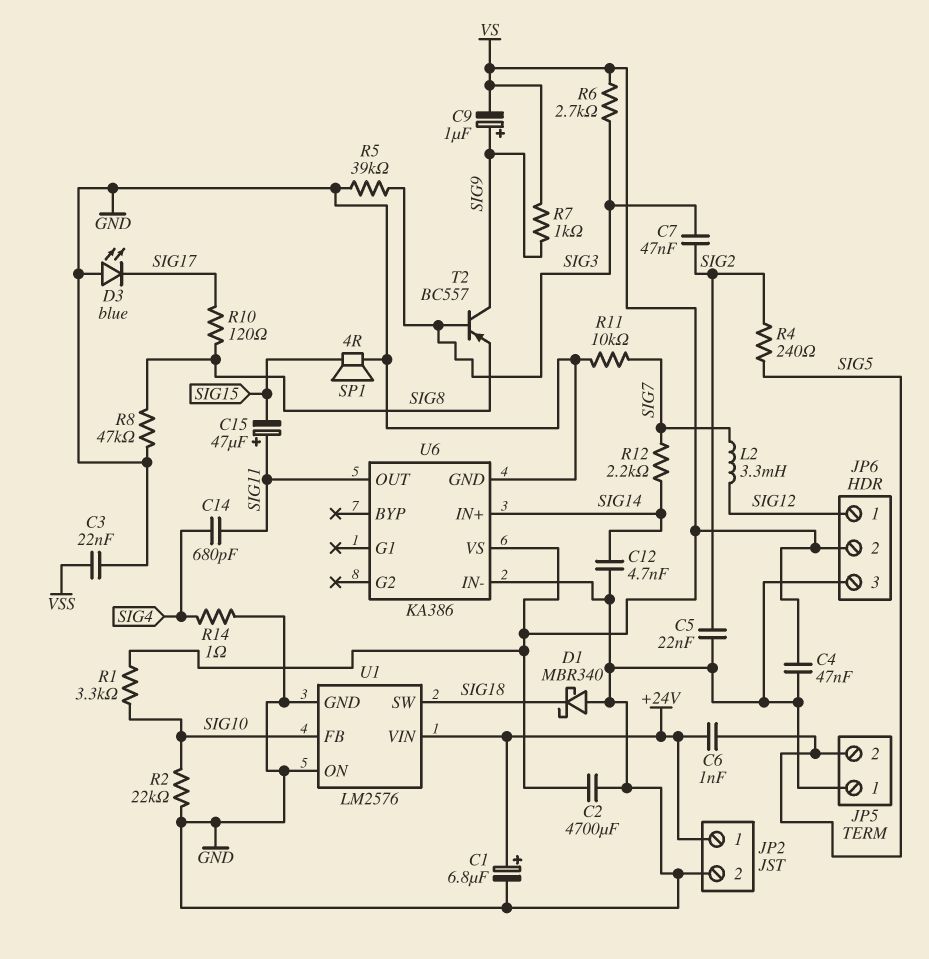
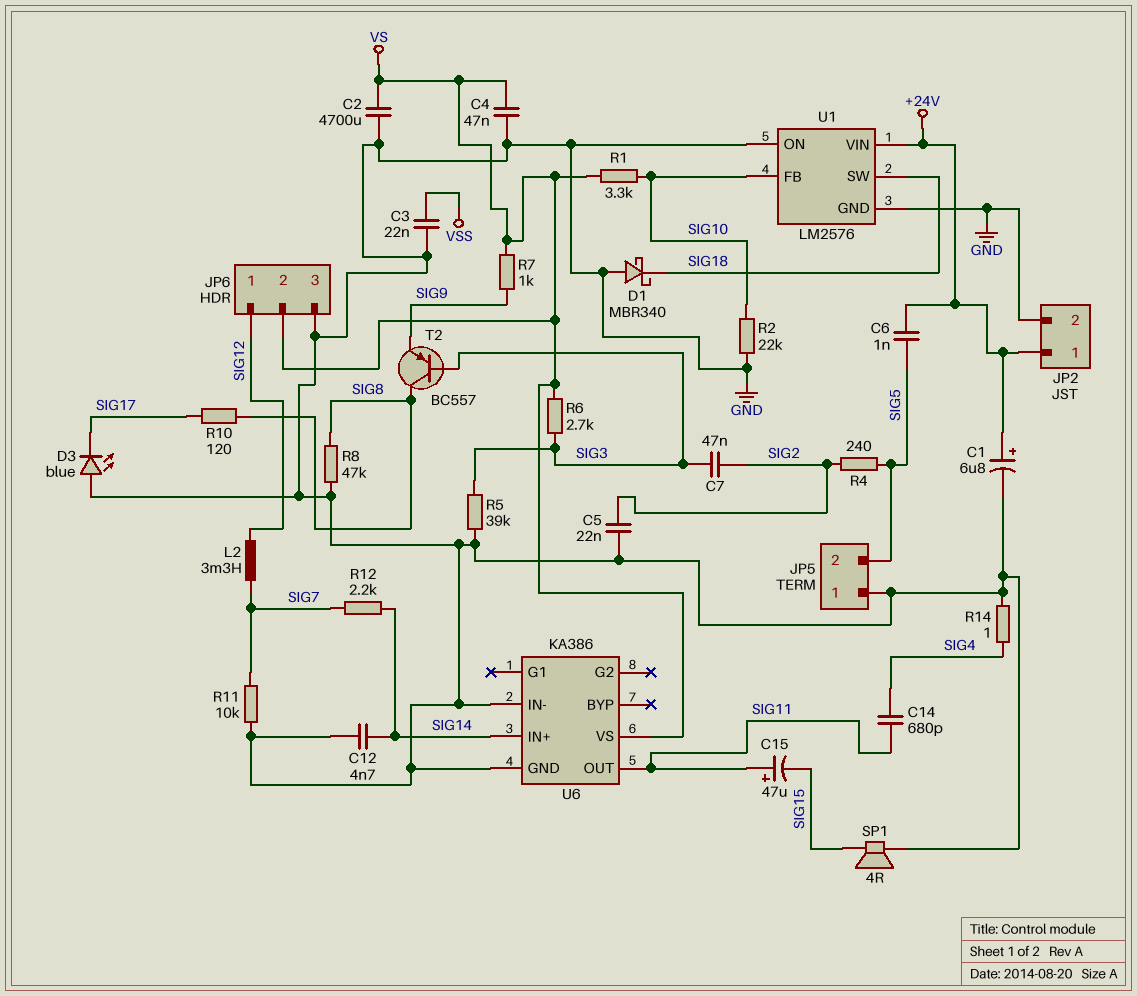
C9: 1uF (plus SIG9, minus VS) -> none
T2: PNP BC557 (B SIG3, C SIG9, E SIG8) -> PNP BC557 (B SIG3, C SIG8, E SIG9)

